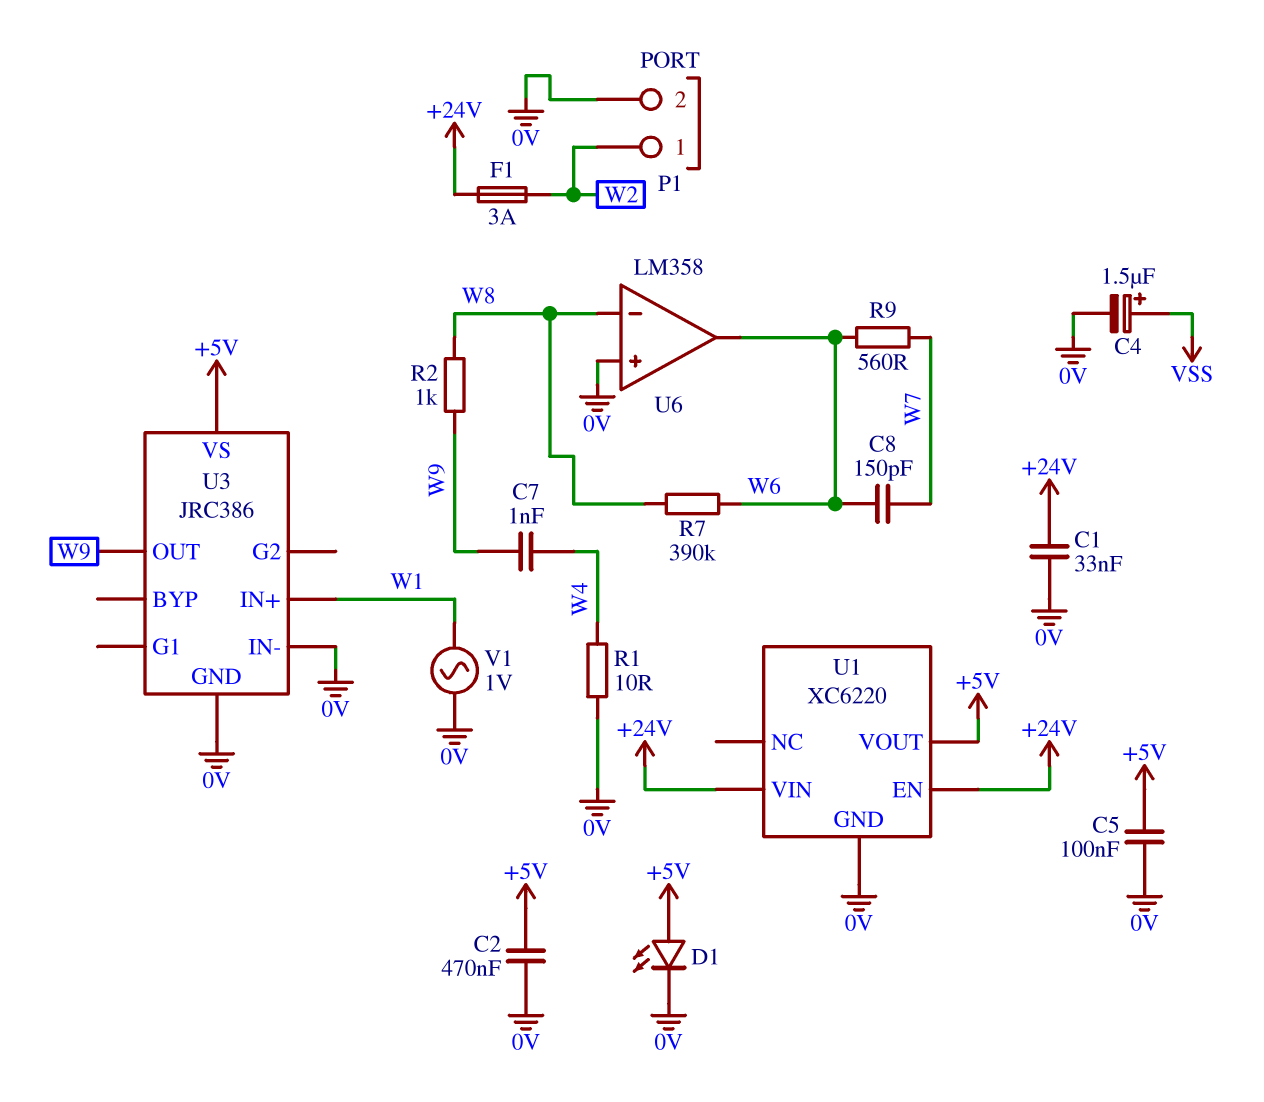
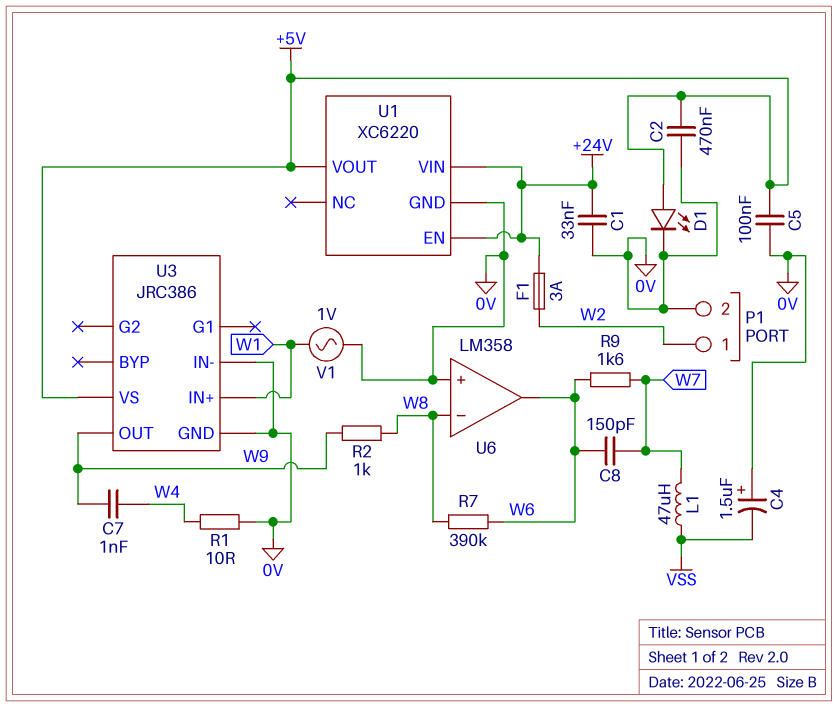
C4: 1.5uF (plus VSS, minus 0V) -> 1.5uF (plus 0V, minus VSS)
L1: none -> 47uH (VSS, W7)
R9: 560 (W6, W7) -> 1.6k (W6, W7)

